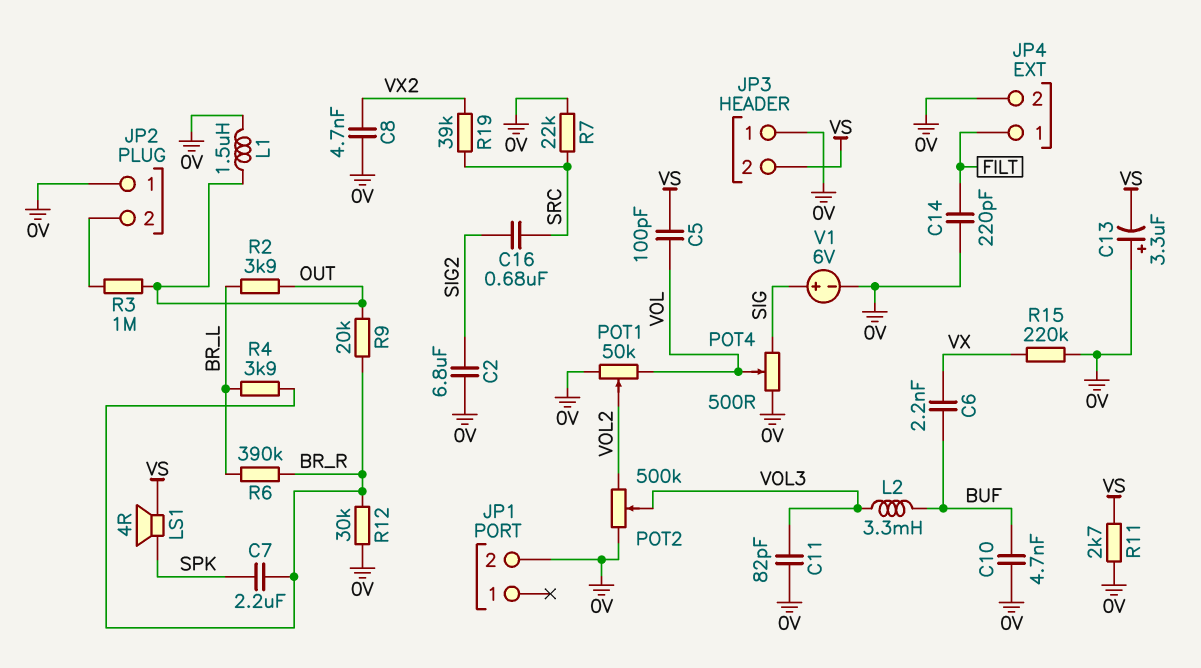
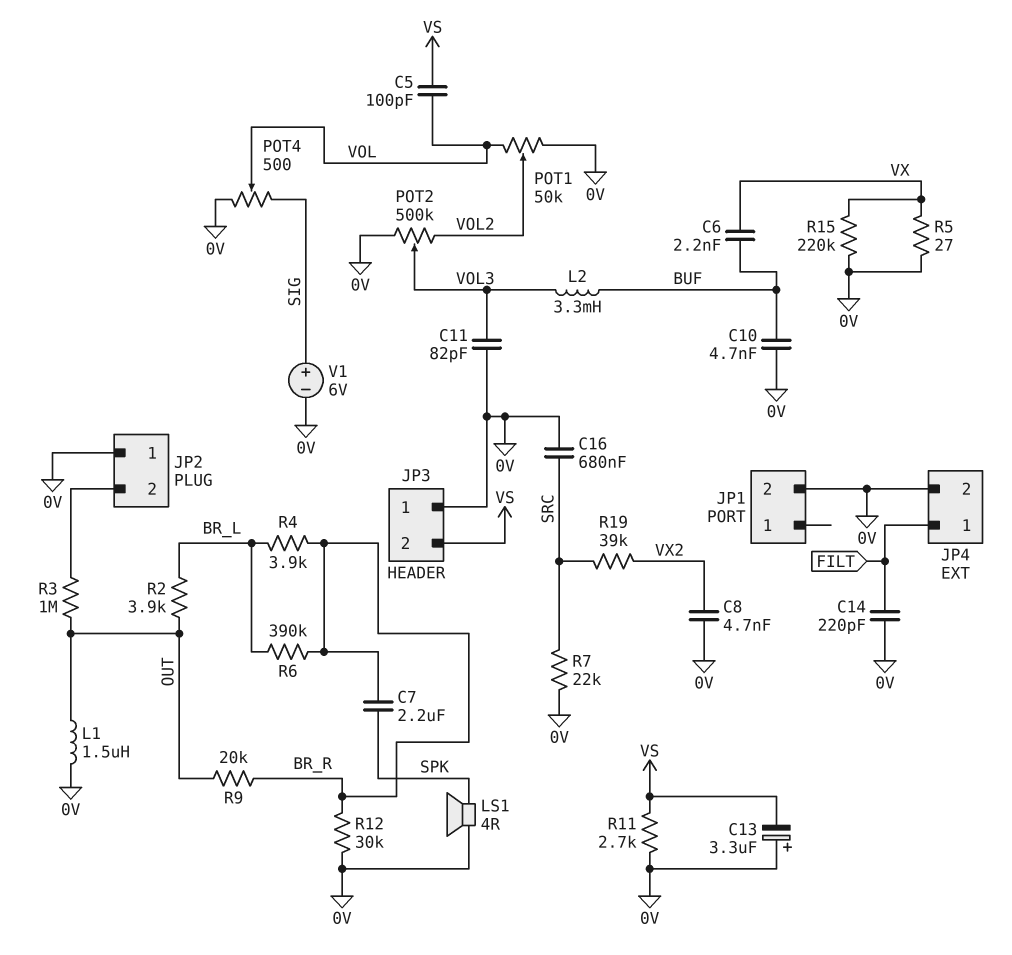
C2: 6.8uF (0V, SIG2) -> none
C16: 680nF (SIG2, SRC) -> 680nF (0V, SRC)
LS1: speaker 4R (SPK, VS) -> speaker 4R (0V, SPK)
R5: none -> 27 (0V, VX)

